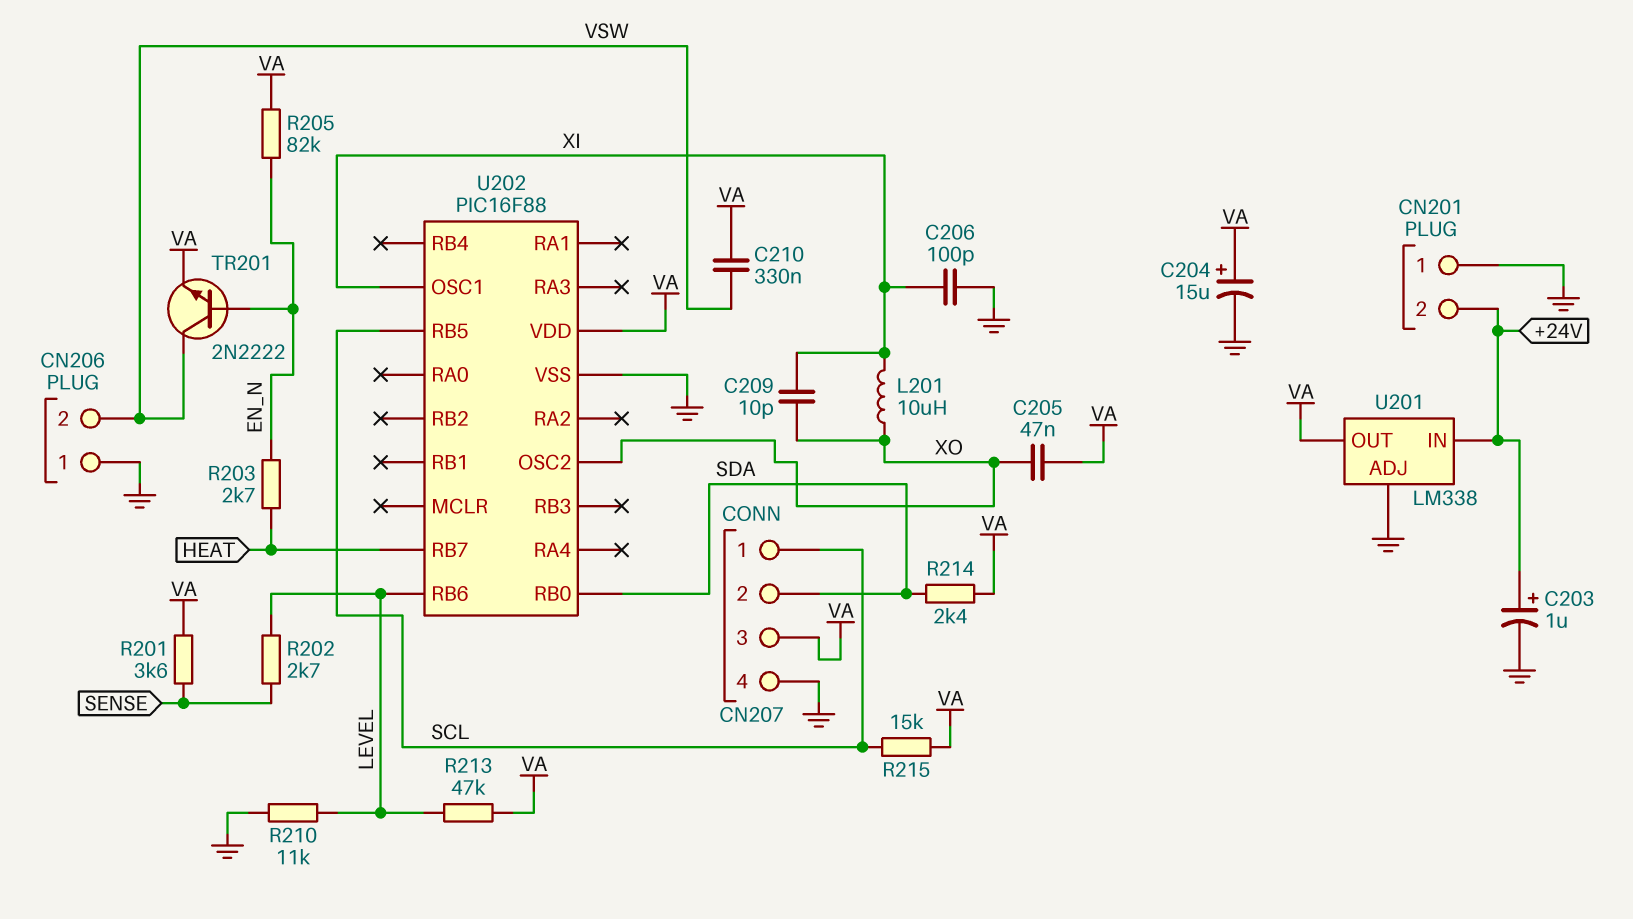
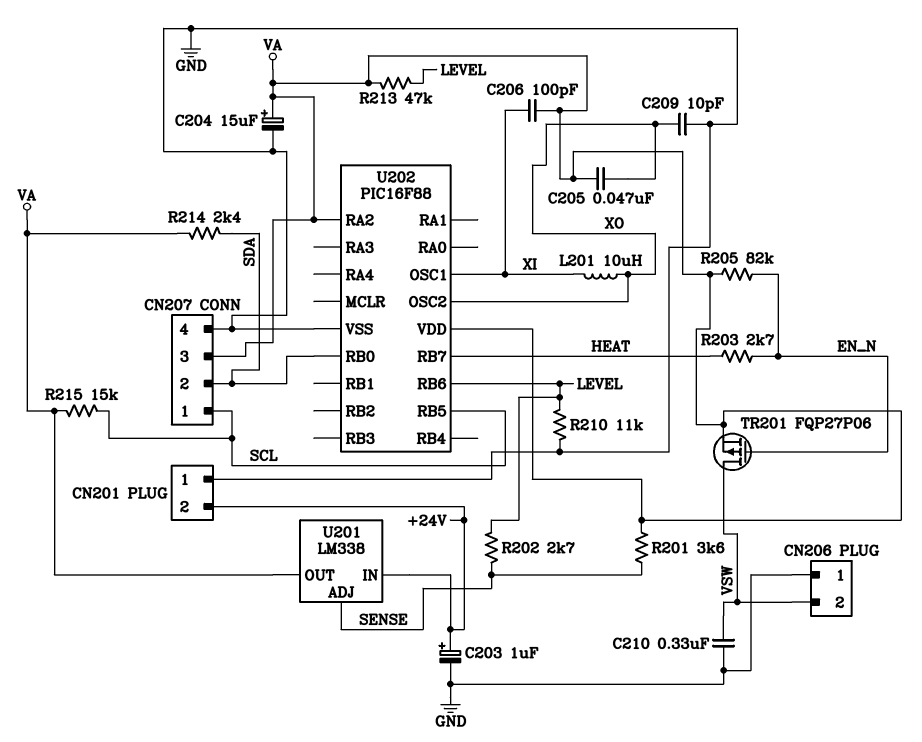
C206: 100pF (GND, XI) -> 100pF (VA, XI)
C209: 10pF (XI, XO) -> 10pF (GND, XO)
C210: 330nF (VA, VSW) -> 330nF (GND, VSW)
TR201: NPN 2N2222 (B EN_N, C VSW, E VA) -> PMOS FQP27P06 (G EN_N, D VSW, S VA)
U201 pin ADJ: GND -> SENSE
U202 pin RA2: none -> VA

